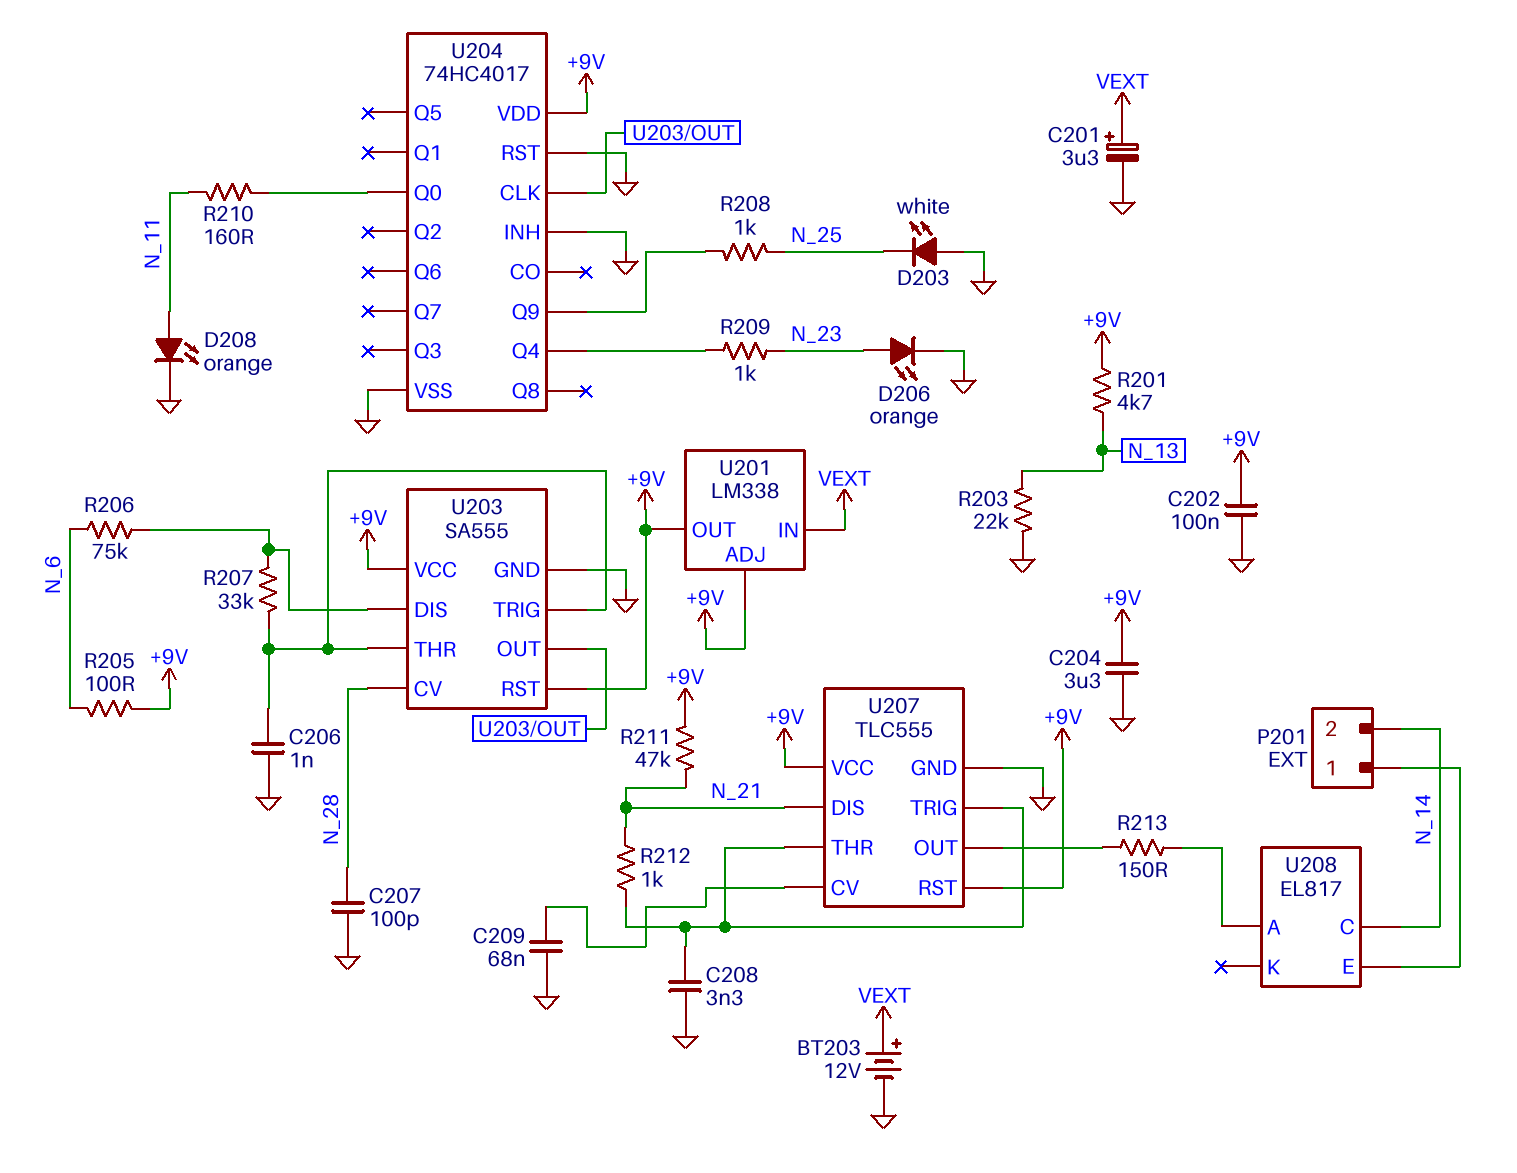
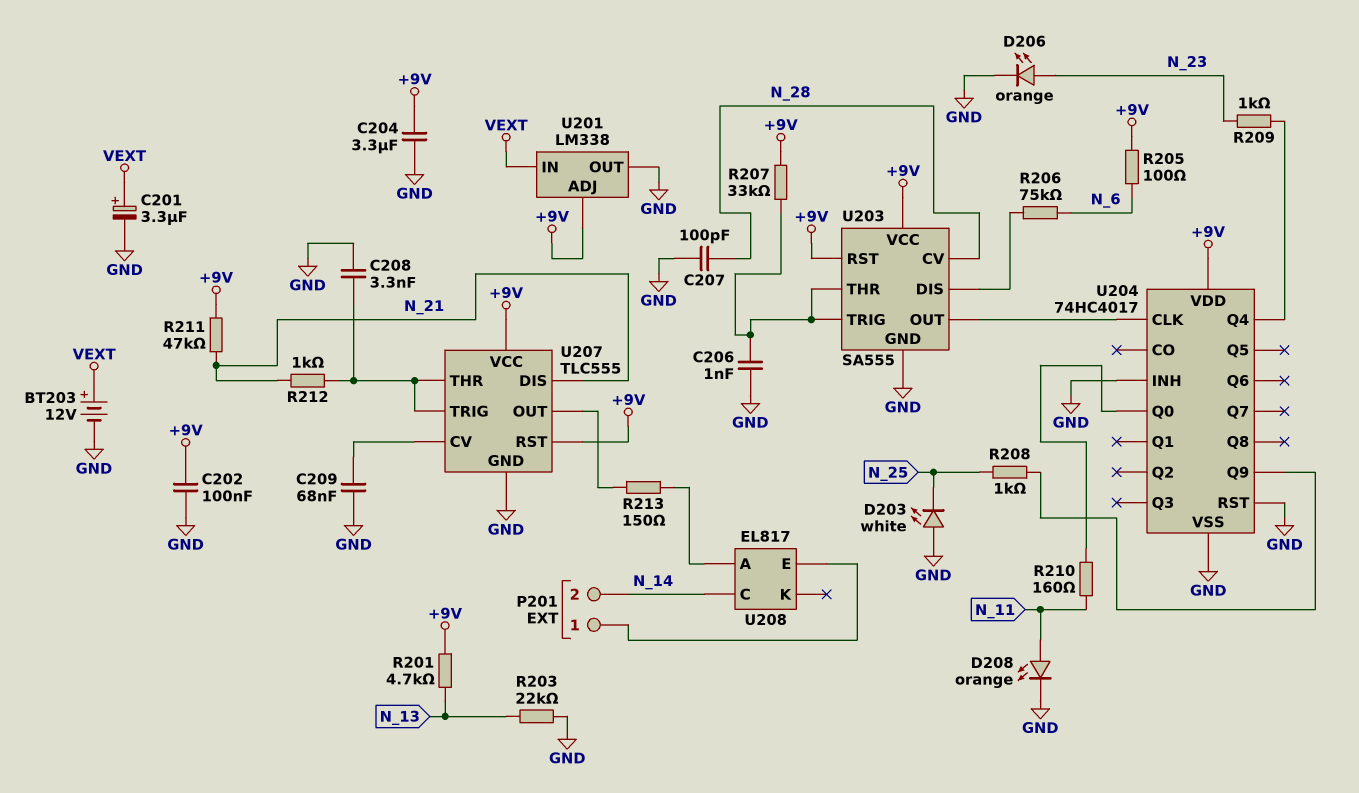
R207: 33k (U203/DIS, U203/THR) -> 33k (+9V, U203/THR)
U201 pin OUT: +9V -> GND

